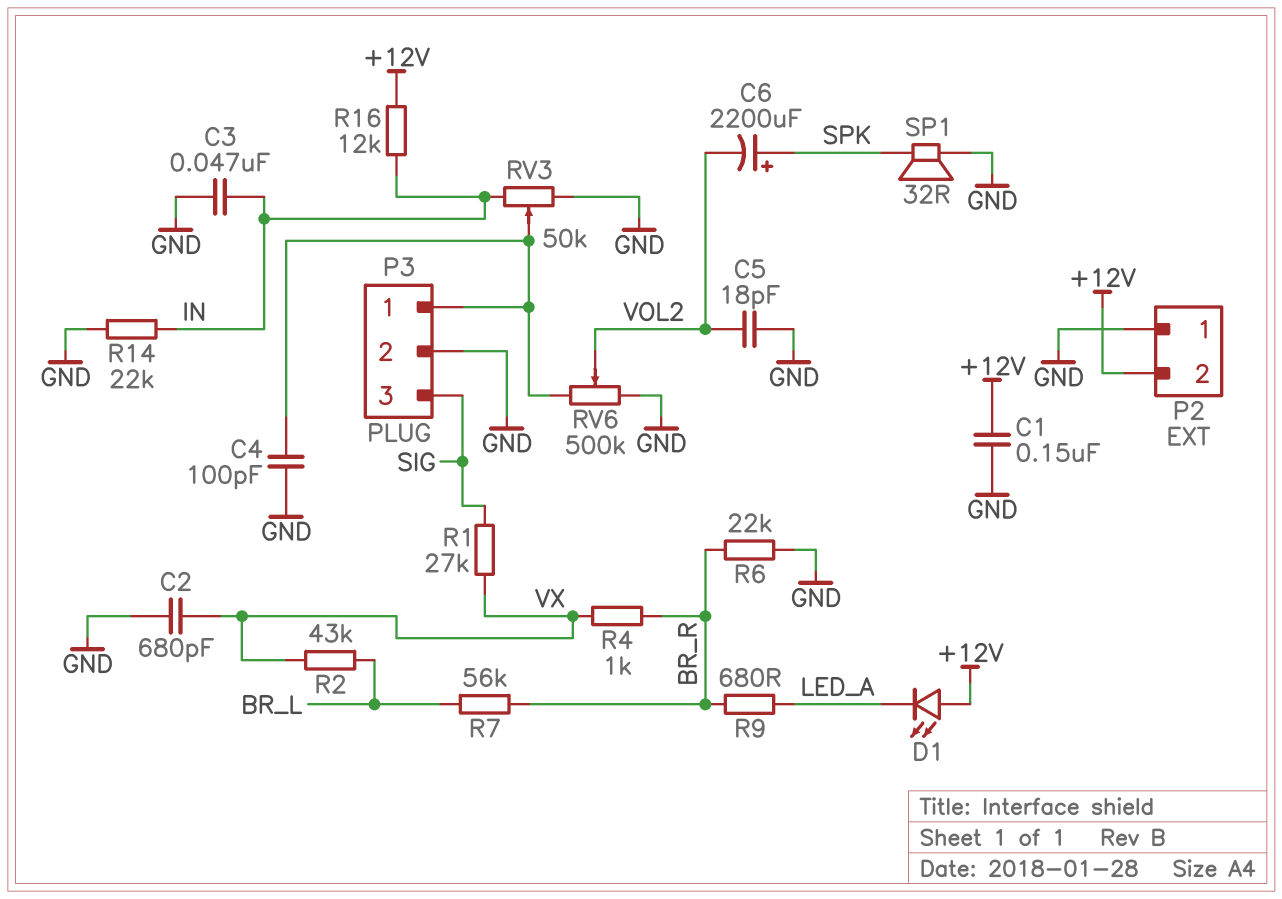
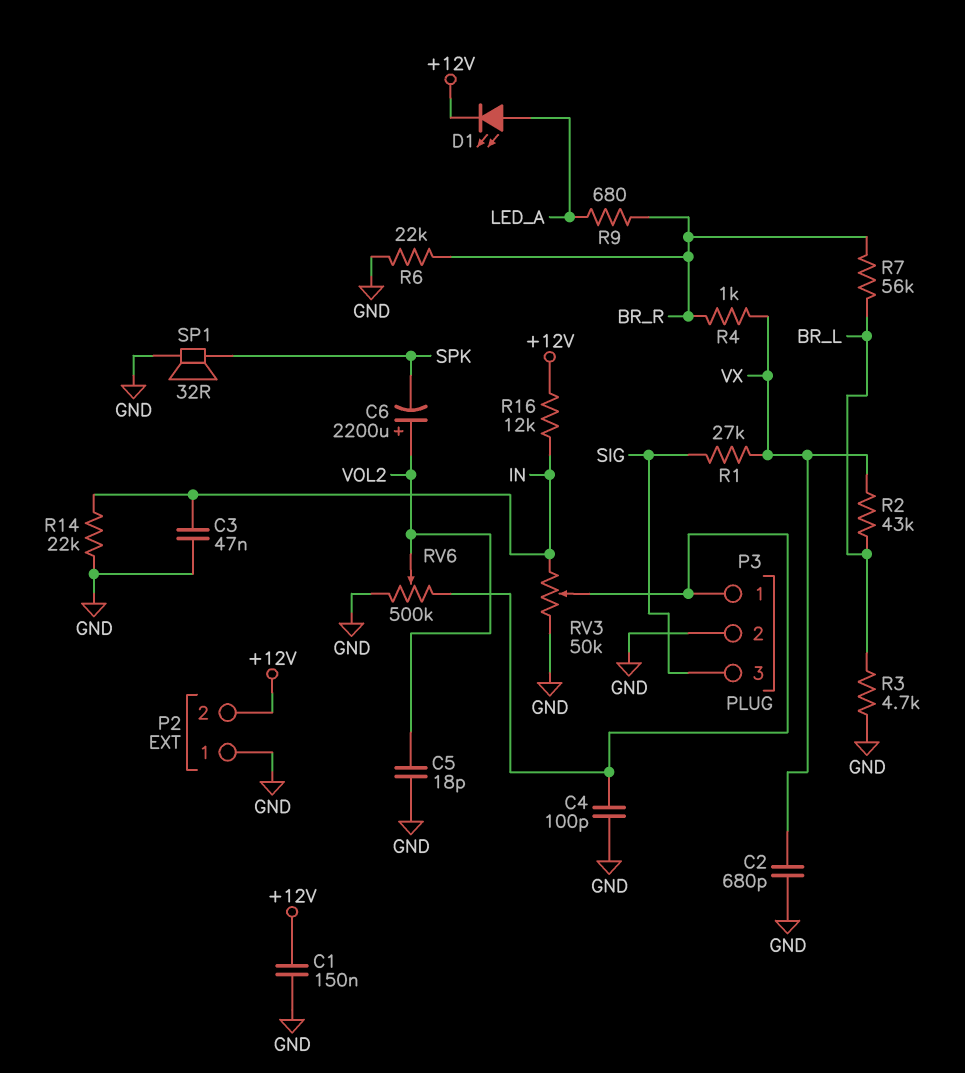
C6: 2200uF (plus SPK, minus VOL2) -> 2200uF (plus VOL2, minus SPK)
D1: LED (A +12V, K LED_A) -> LED (A LED_A, K +12V)
R3: none -> 4.7k (BR_L, GND)

